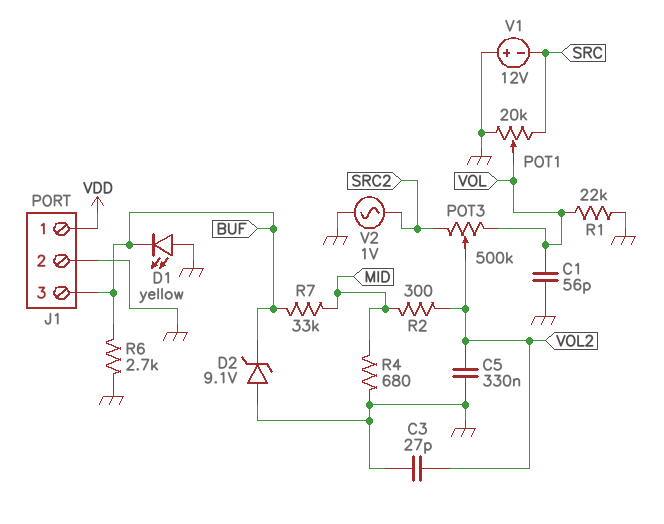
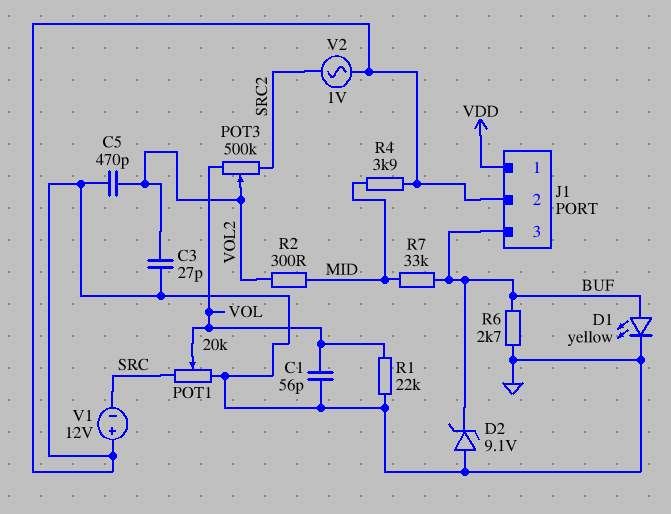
C5: 330nF (GND, VOL2) -> 470pF (GND, VOL2)
D1: LED yellow (A GND, K BUF) -> LED yellow (A BUF, K GND)
R4: 680 (GND, MID) -> 3.9k (GND, MID)

